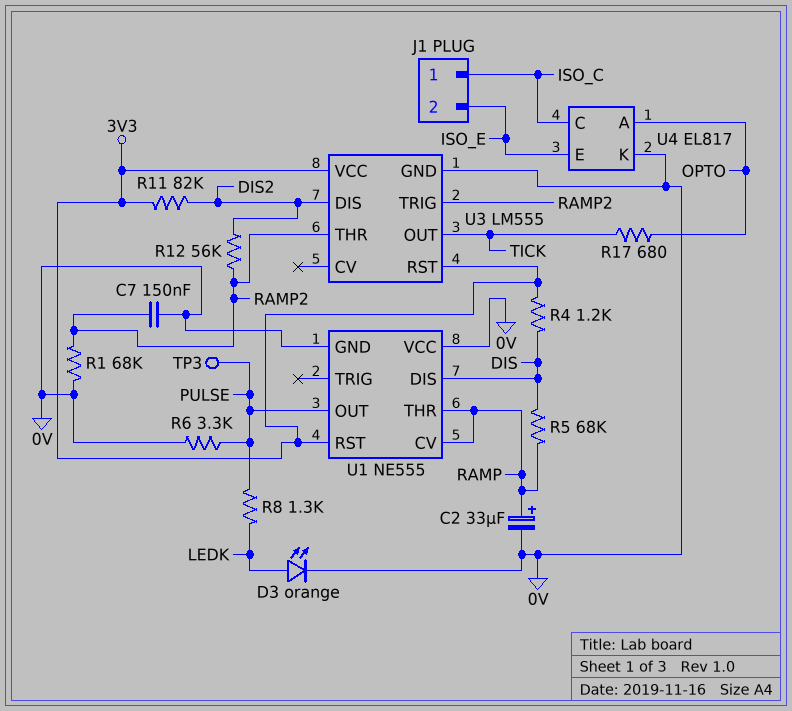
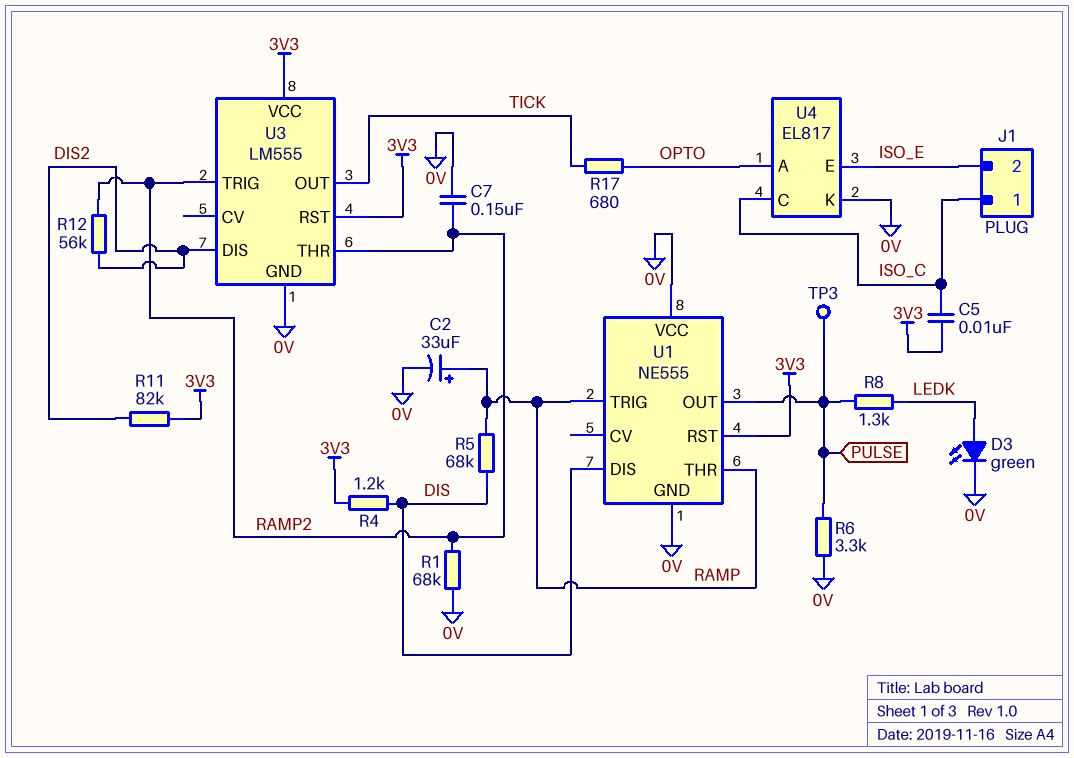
C5: none -> 10nF (3V3, ISO_C)
D3: LED orange (A LEDK, K 0V) -> LED green (A LEDK, K 0V)
U1 pin CV: RAMP -> none
U1 pin TRIG: none -> RAMP

